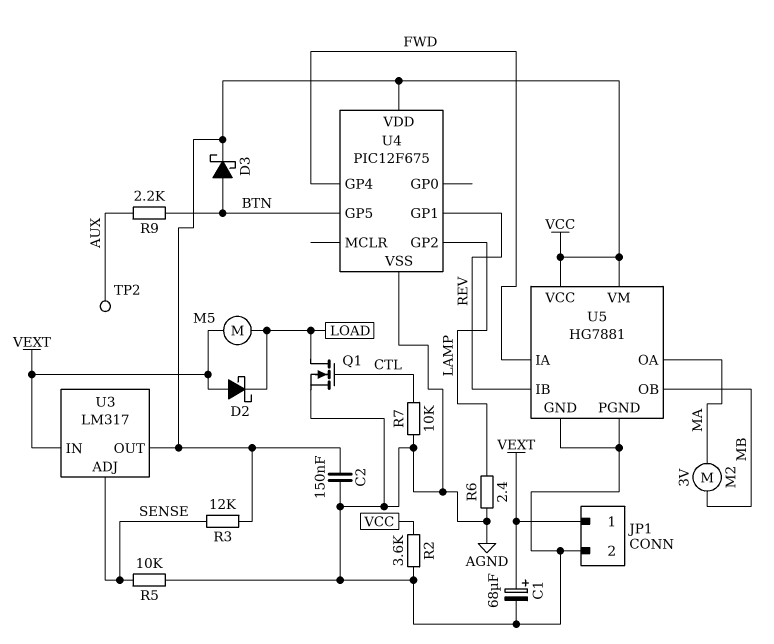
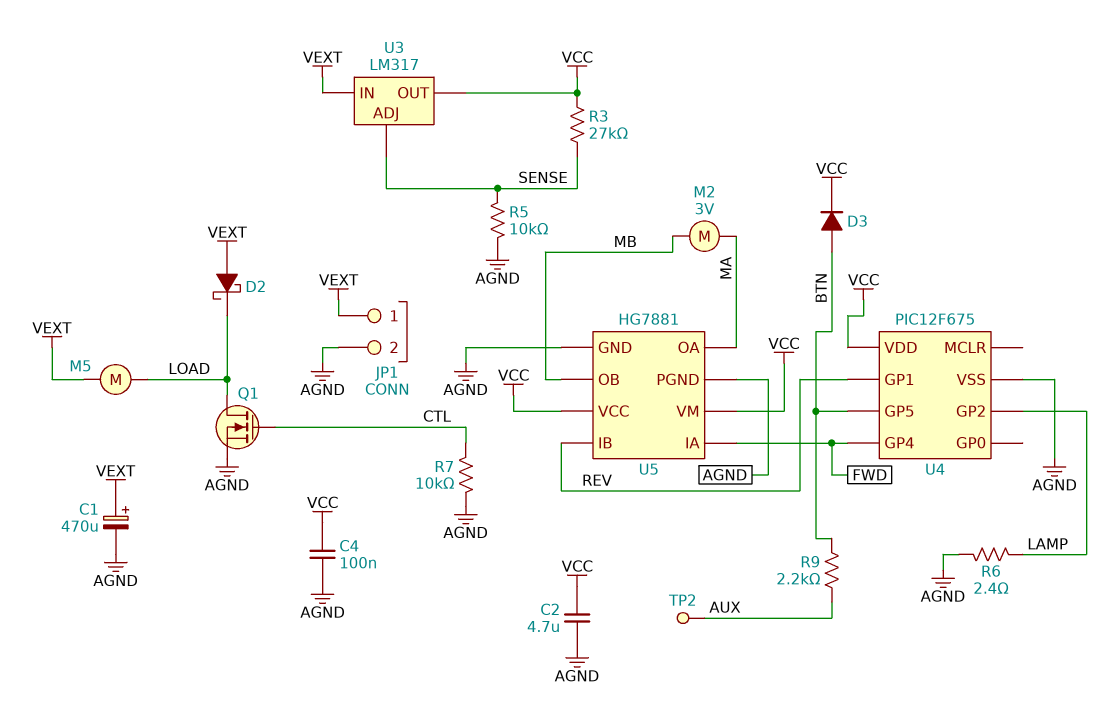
C1: 68uF (plus VEXT, minus AGND) -> 470uF (plus VEXT, minus AGND)
C2: 150nF (AGND, VCC) -> 4.7uF (AGND, VCC)
C4: none -> 100nF (AGND, VCC)
D3: schottky (A BTN, K VCC) -> diode (A BTN, K VCC)
R2: 3.6k (AGND, VCC) -> none
R3: 12k (SENSE, VCC) -> 27k (SENSE, VCC)

